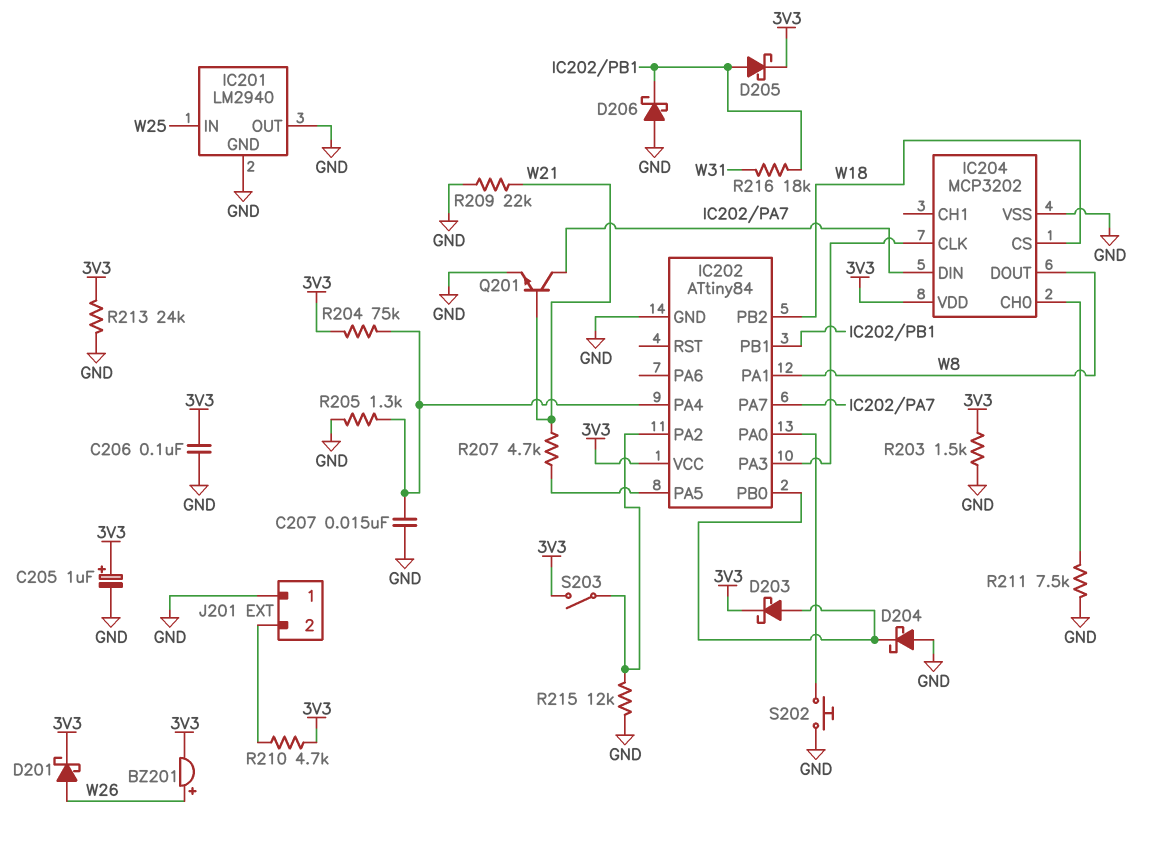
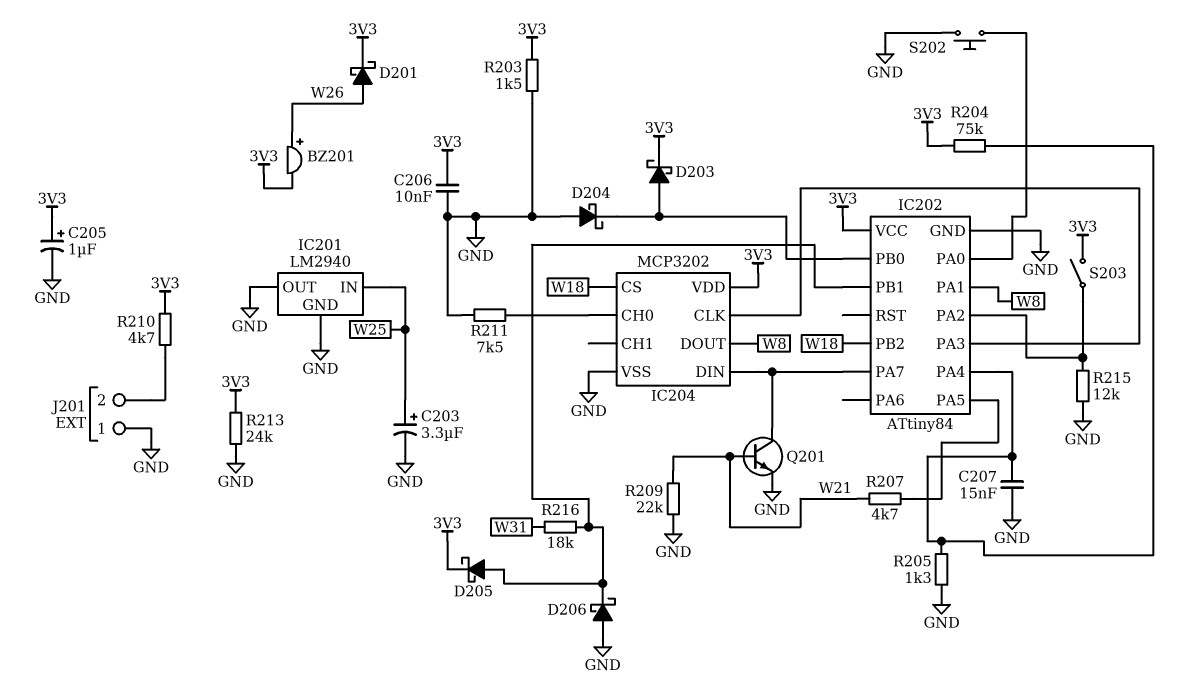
C203: none -> 3.3uF (plus W25, minus GND)
C206: 100nF (3V3, GND) -> 10nF (3V3, GND)

